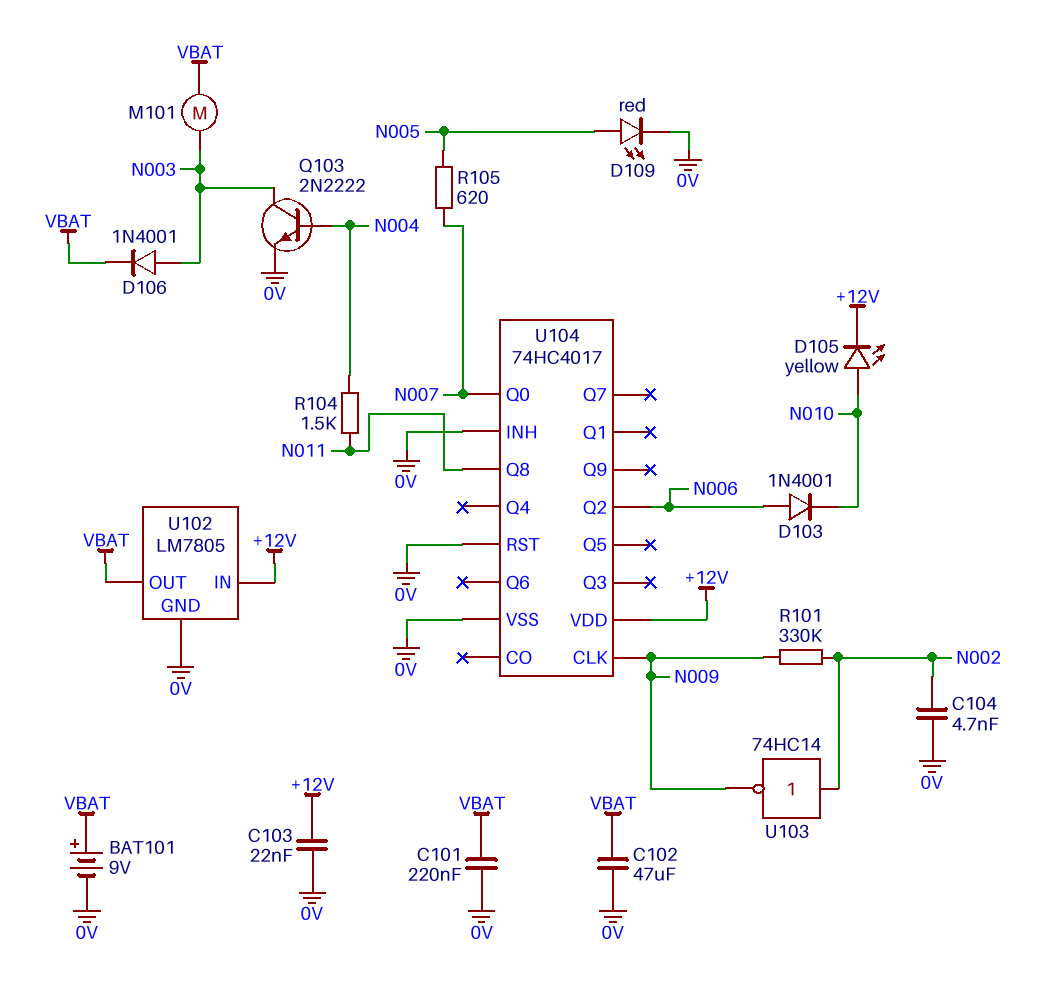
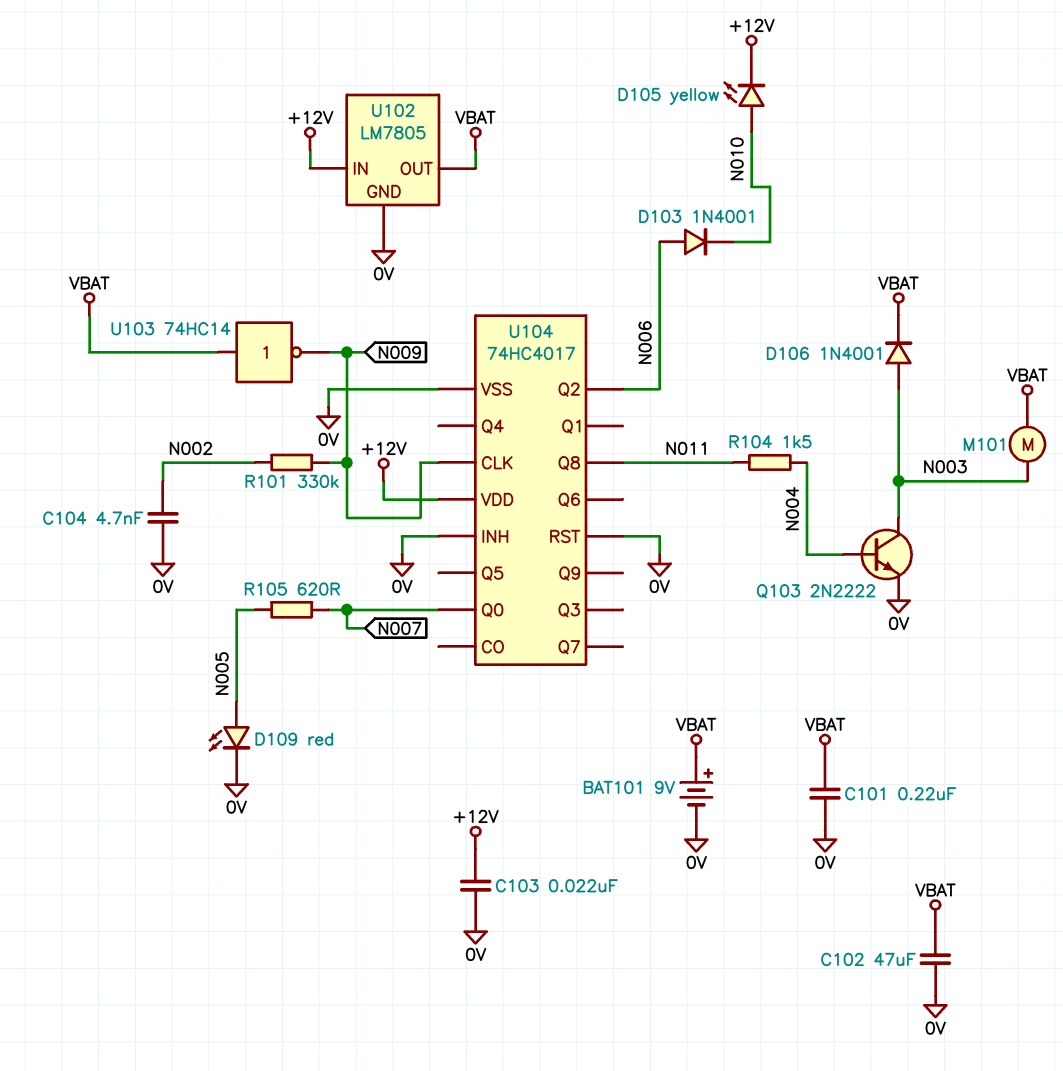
U103: NOT 74HC14 (in N002, out N009) -> NOT 74HC14 (in VBAT, out N009)

